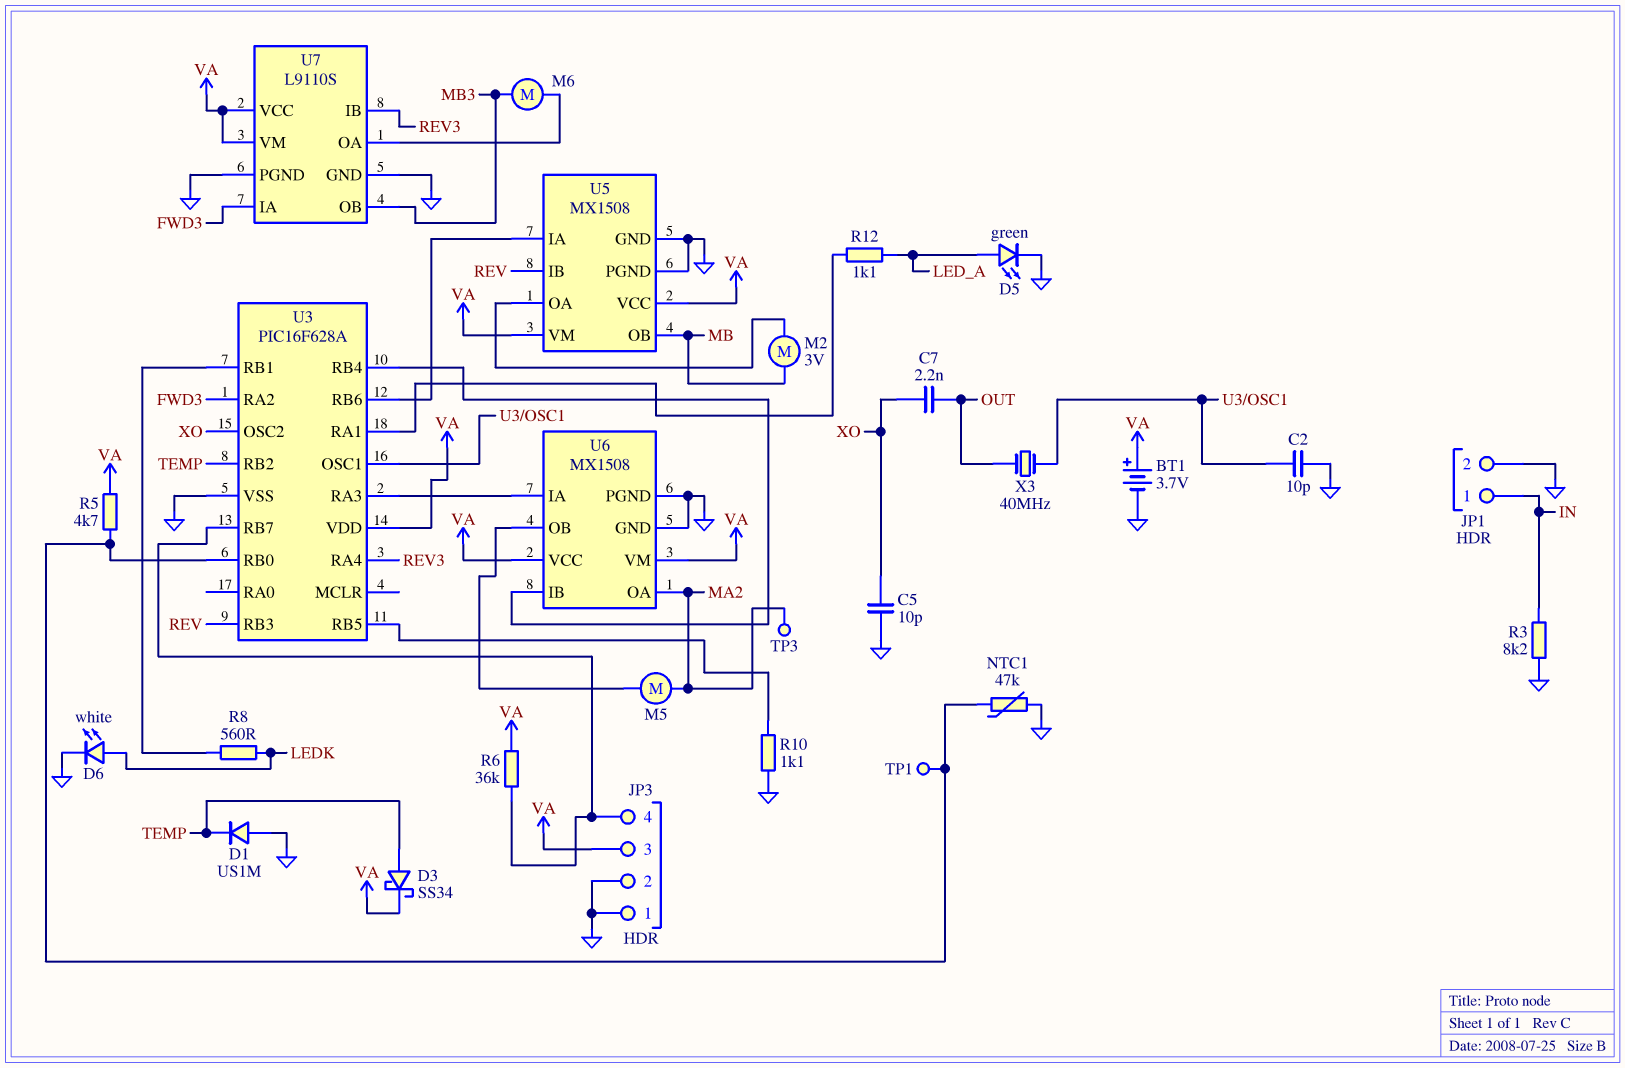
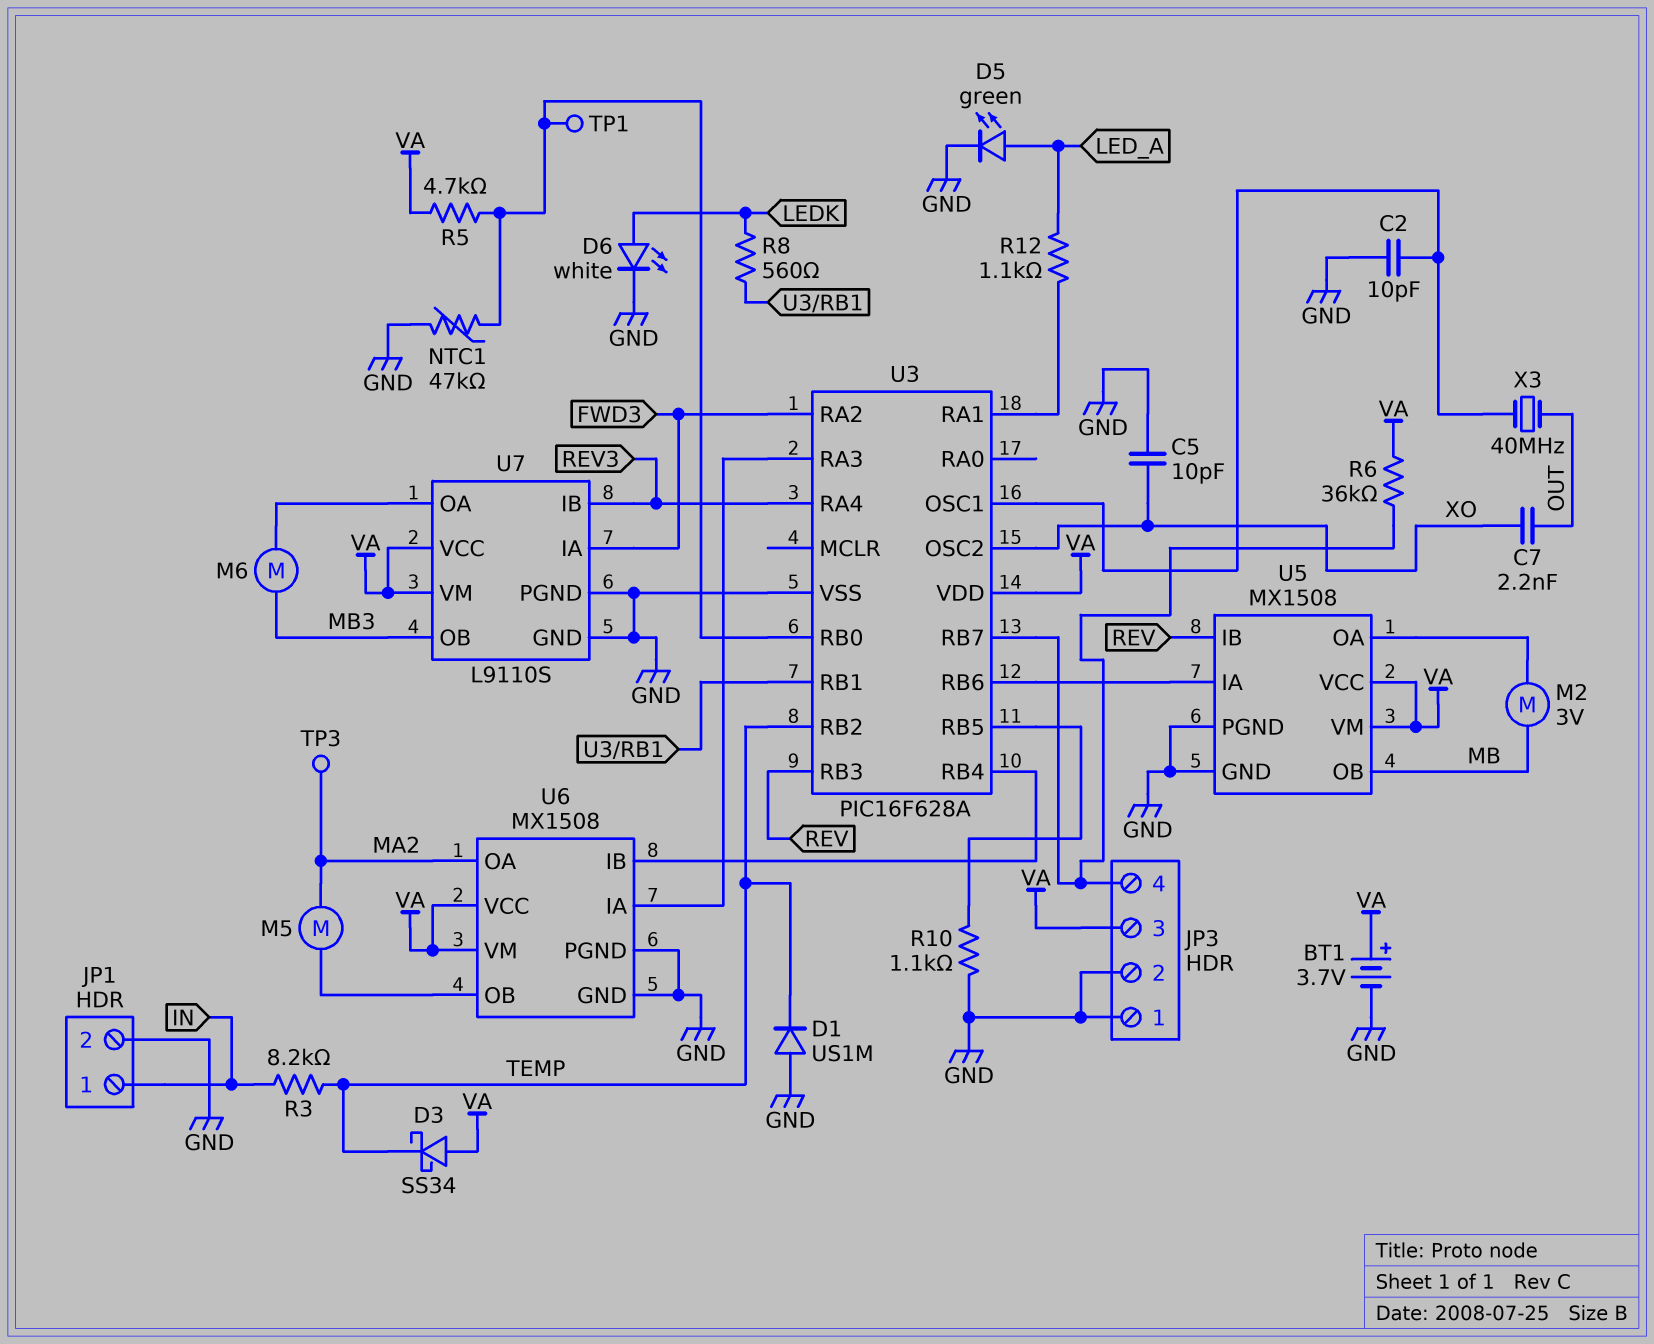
D3: schottky SS34 (A TEMP, K VA) -> schottky SS34 (A VA, K TEMP)
R3: 8.2k (GND, IN) -> 8.2k (IN, TEMP)

